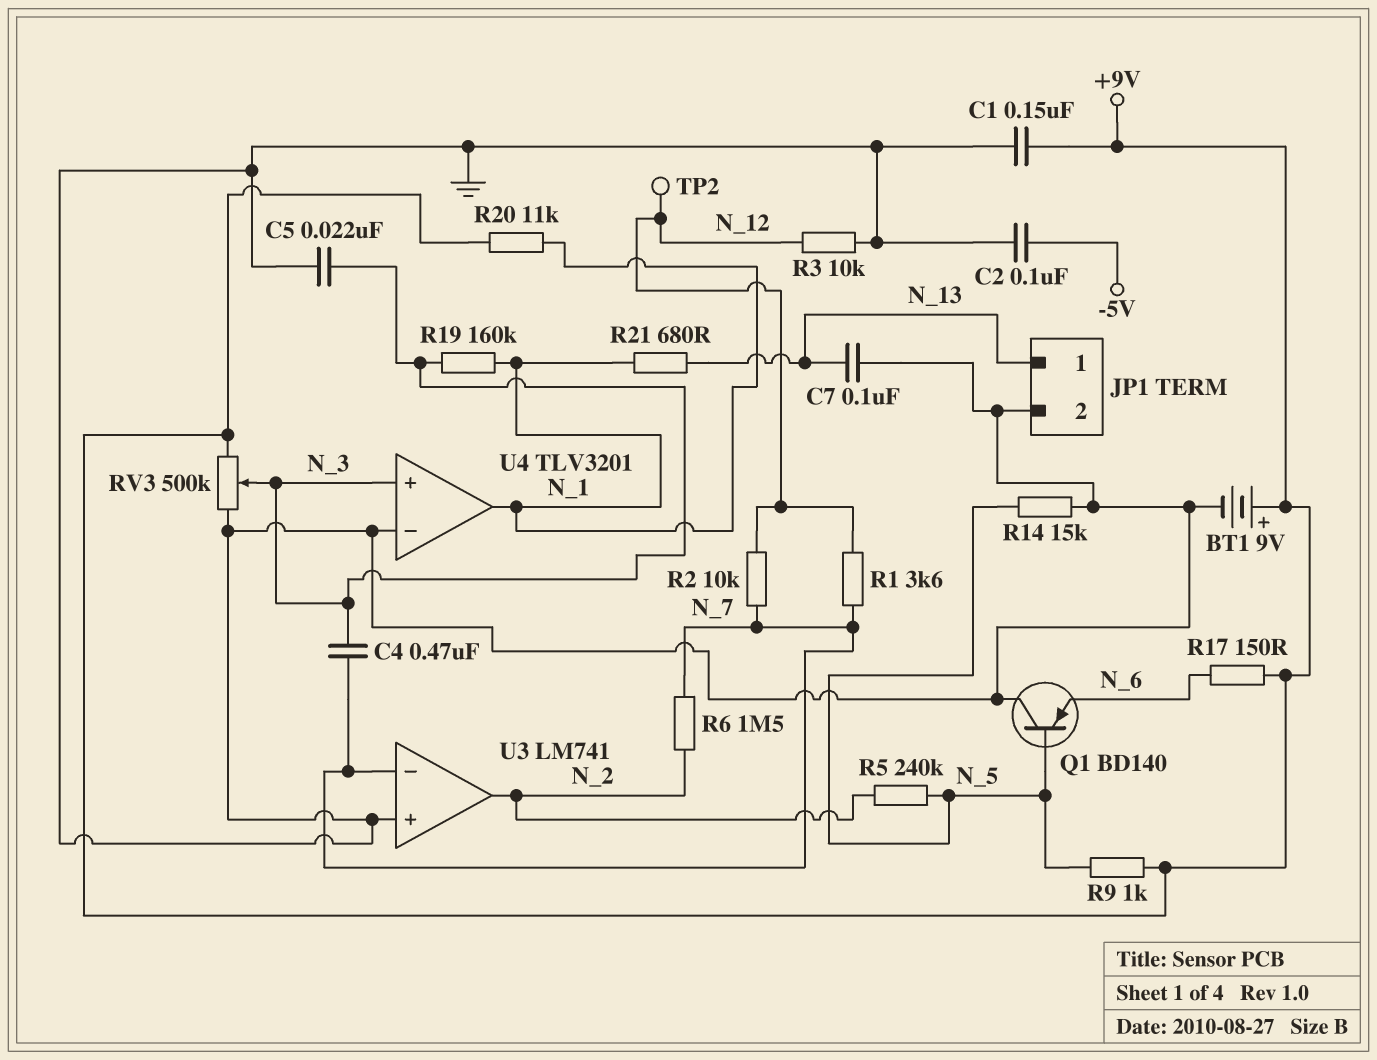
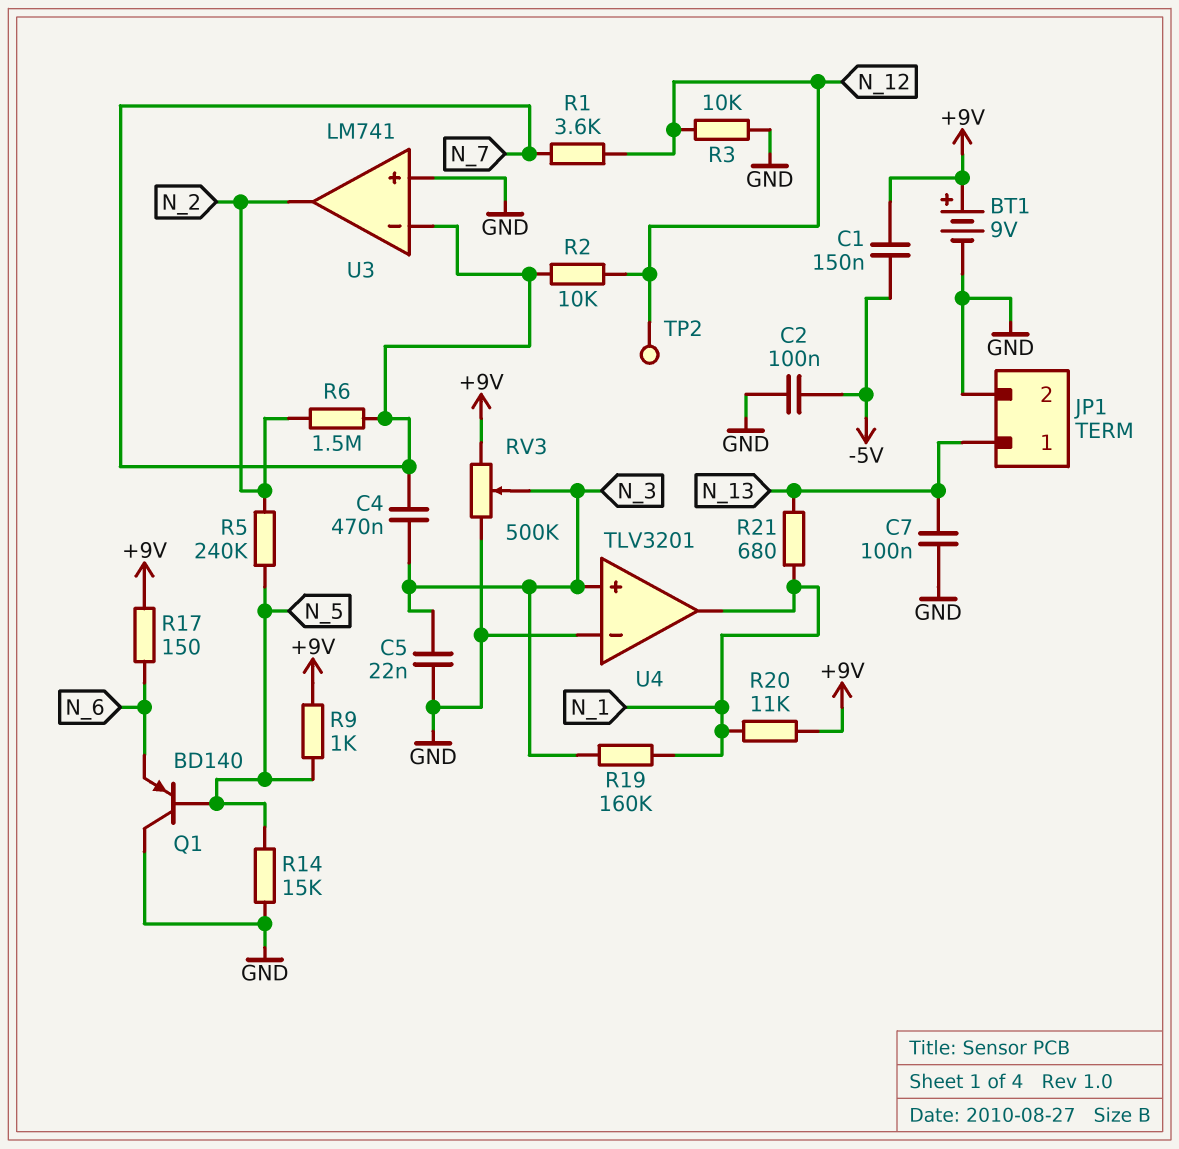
C1: 150nF (+9V, GND) -> 150nF (+9V, -5V)

